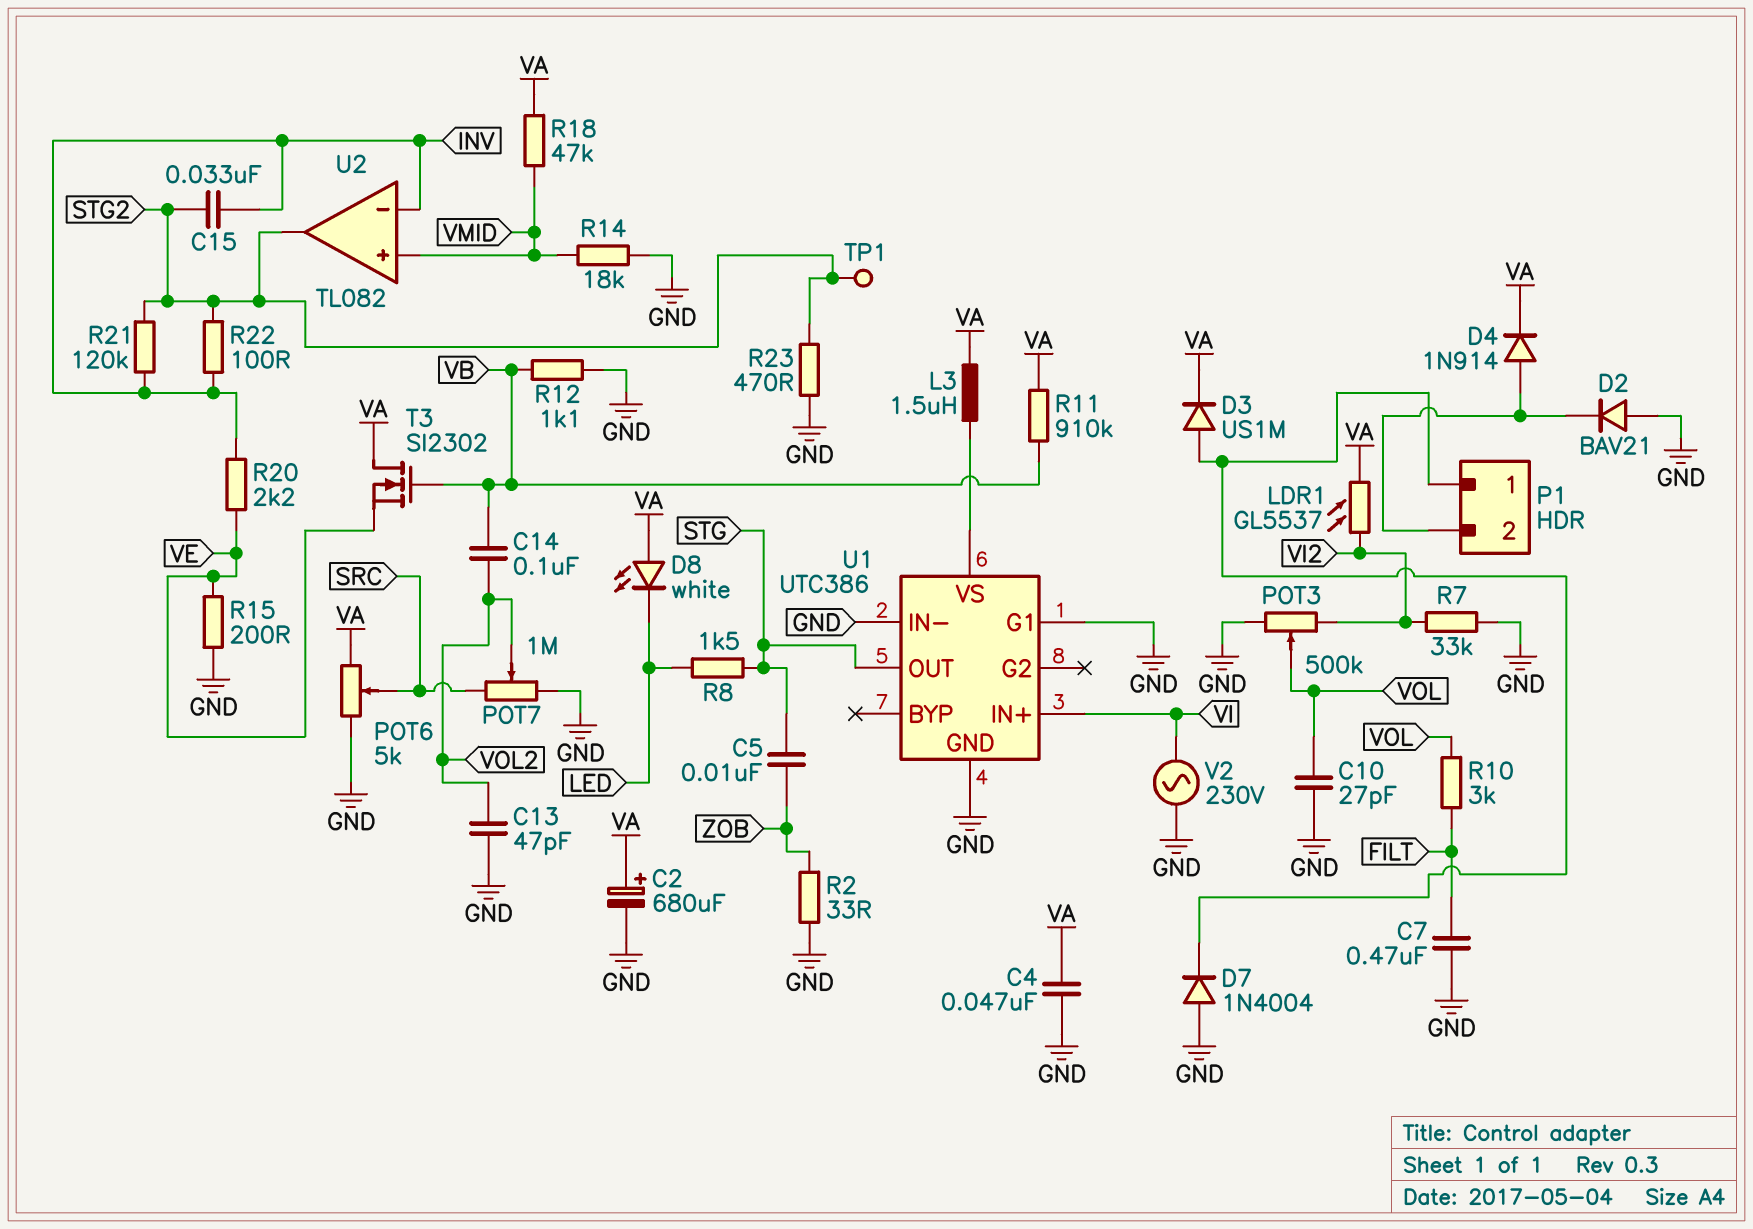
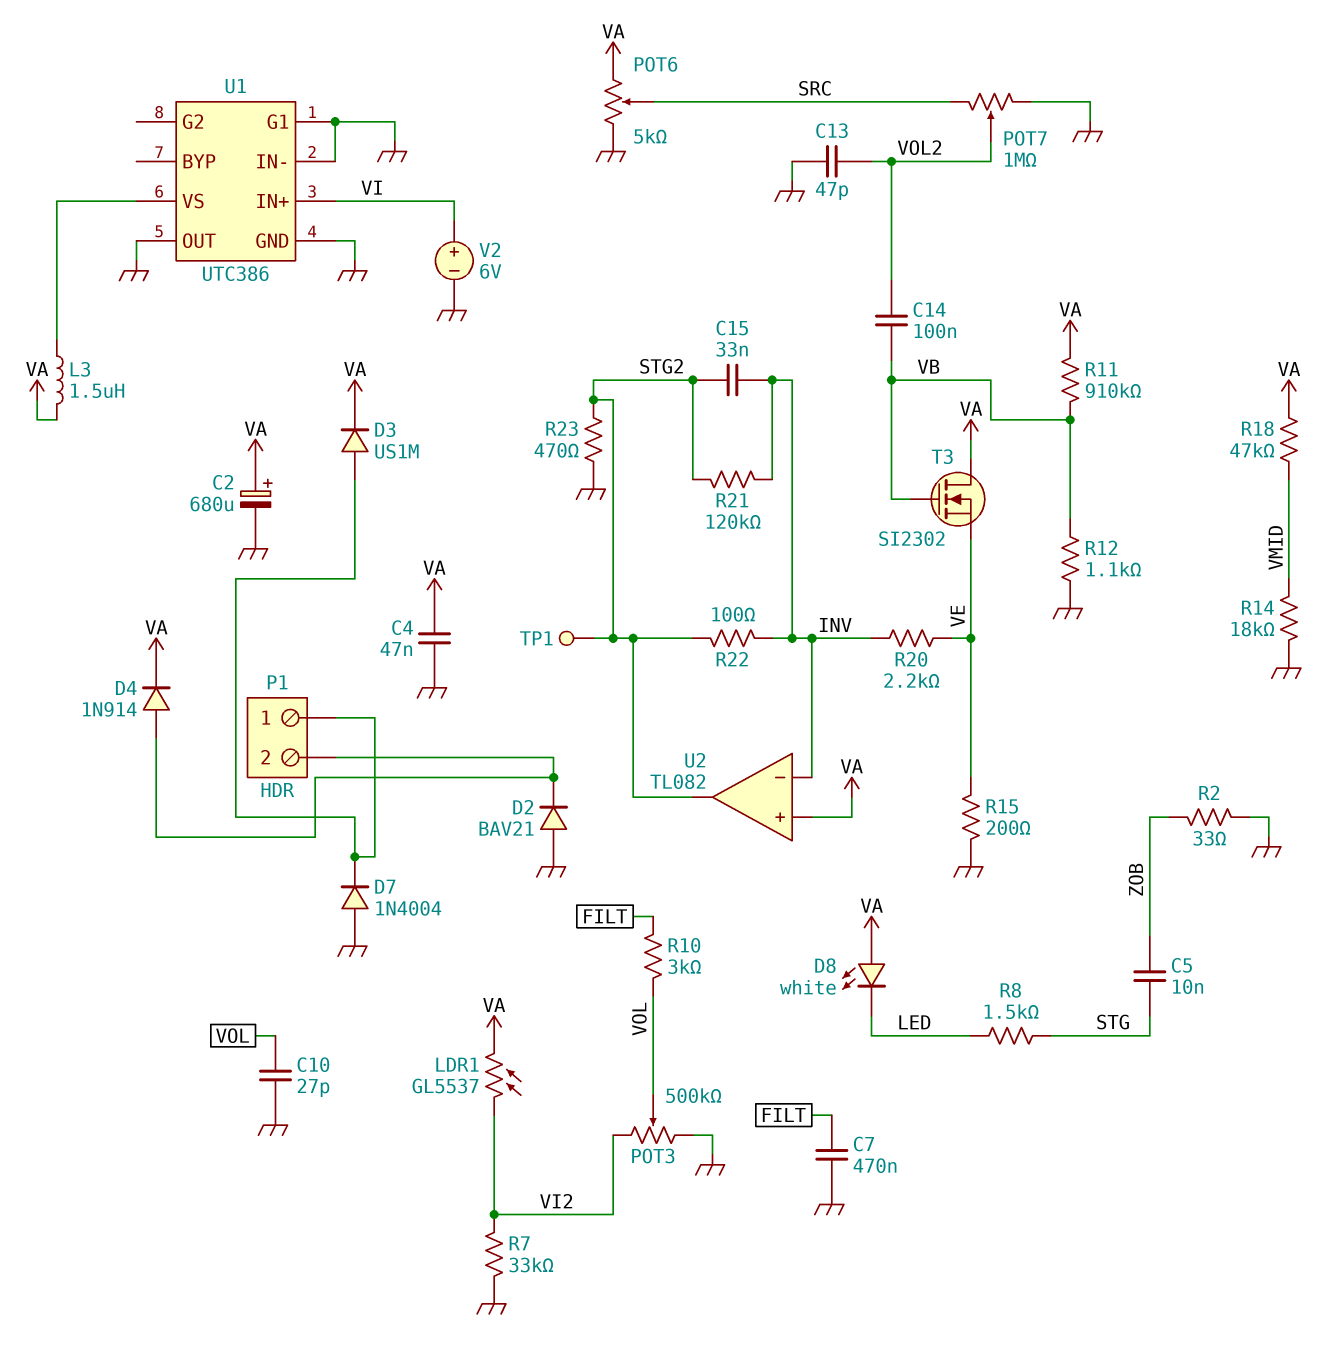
U1 pin OUT: STG -> GND
U2 pin in+: VMID -> VA
V2: AC 230V (GND, VI) -> 6V (plus VI, minus GND)

